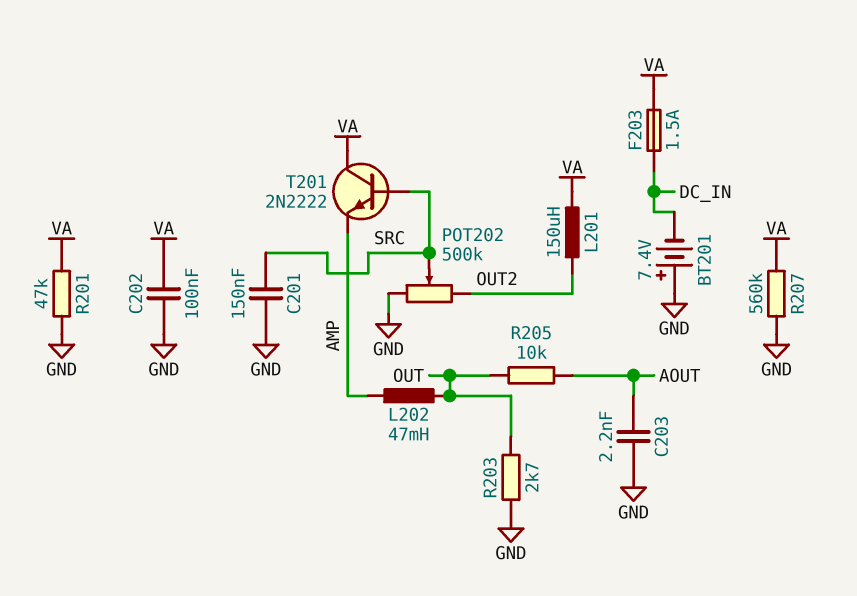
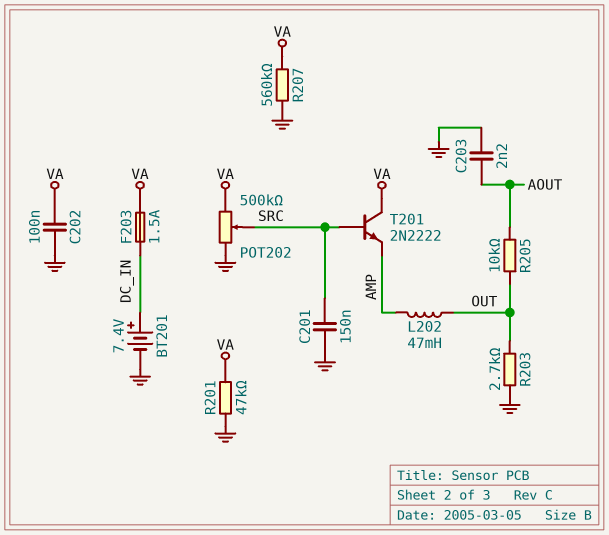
BT201: 7.4V (plus GND, minus DC_IN) -> 7.4V (plus DC_IN, minus GND)
L201: 150uH (OUT2, VA) -> none
POT202: 500k (GND, OUT2, wiper SRC) -> 500k (GND, VA, wiper SRC)

